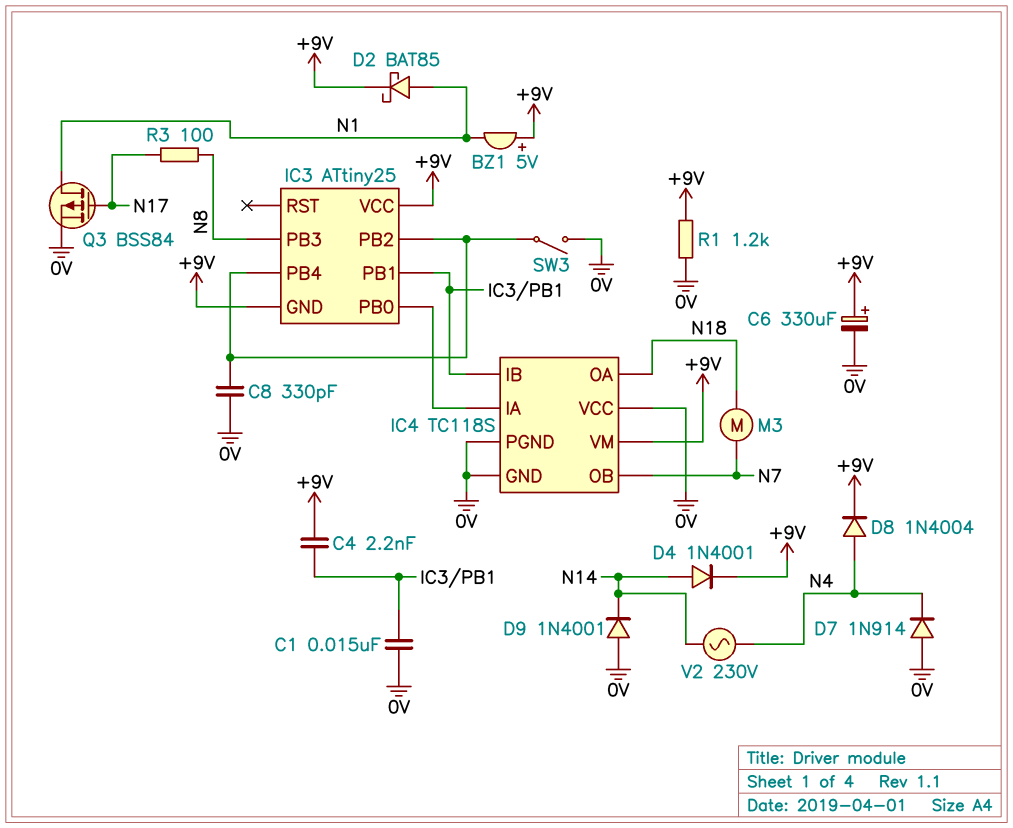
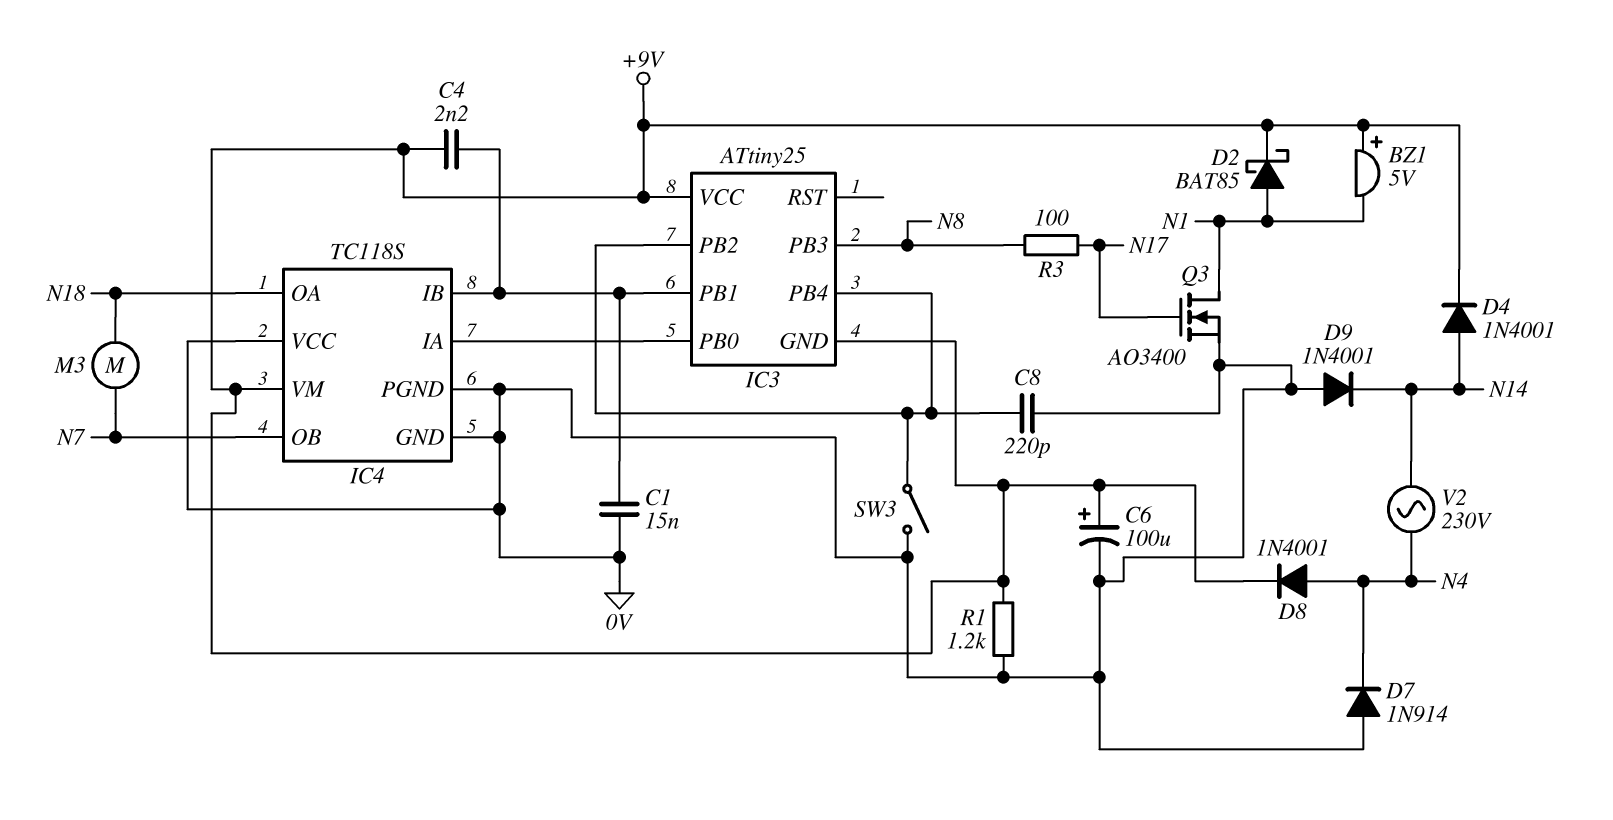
C6: 330uF (plus +9V, minus 0V) -> 100uF (plus +9V, minus 0V)
C8: 330pF (0V, IC3/PB2) -> 220pF (0V, IC3/PB2)
D8: diode 1N4004 (A N4, K +9V) -> diode 1N4001 (A N4, K +9V)
Q3: PMOS BSS84 (G N17, D N1, S 0V) -> NMOS AO3400 (G N17, D N1, S 0V)

